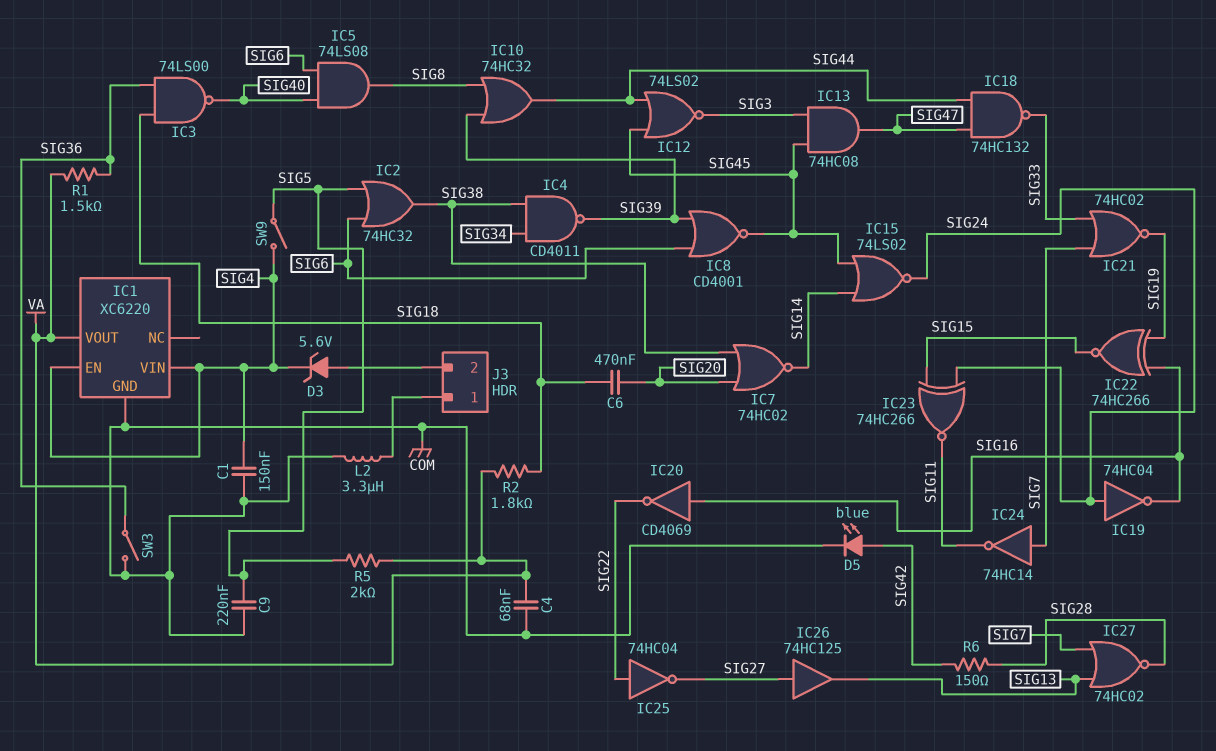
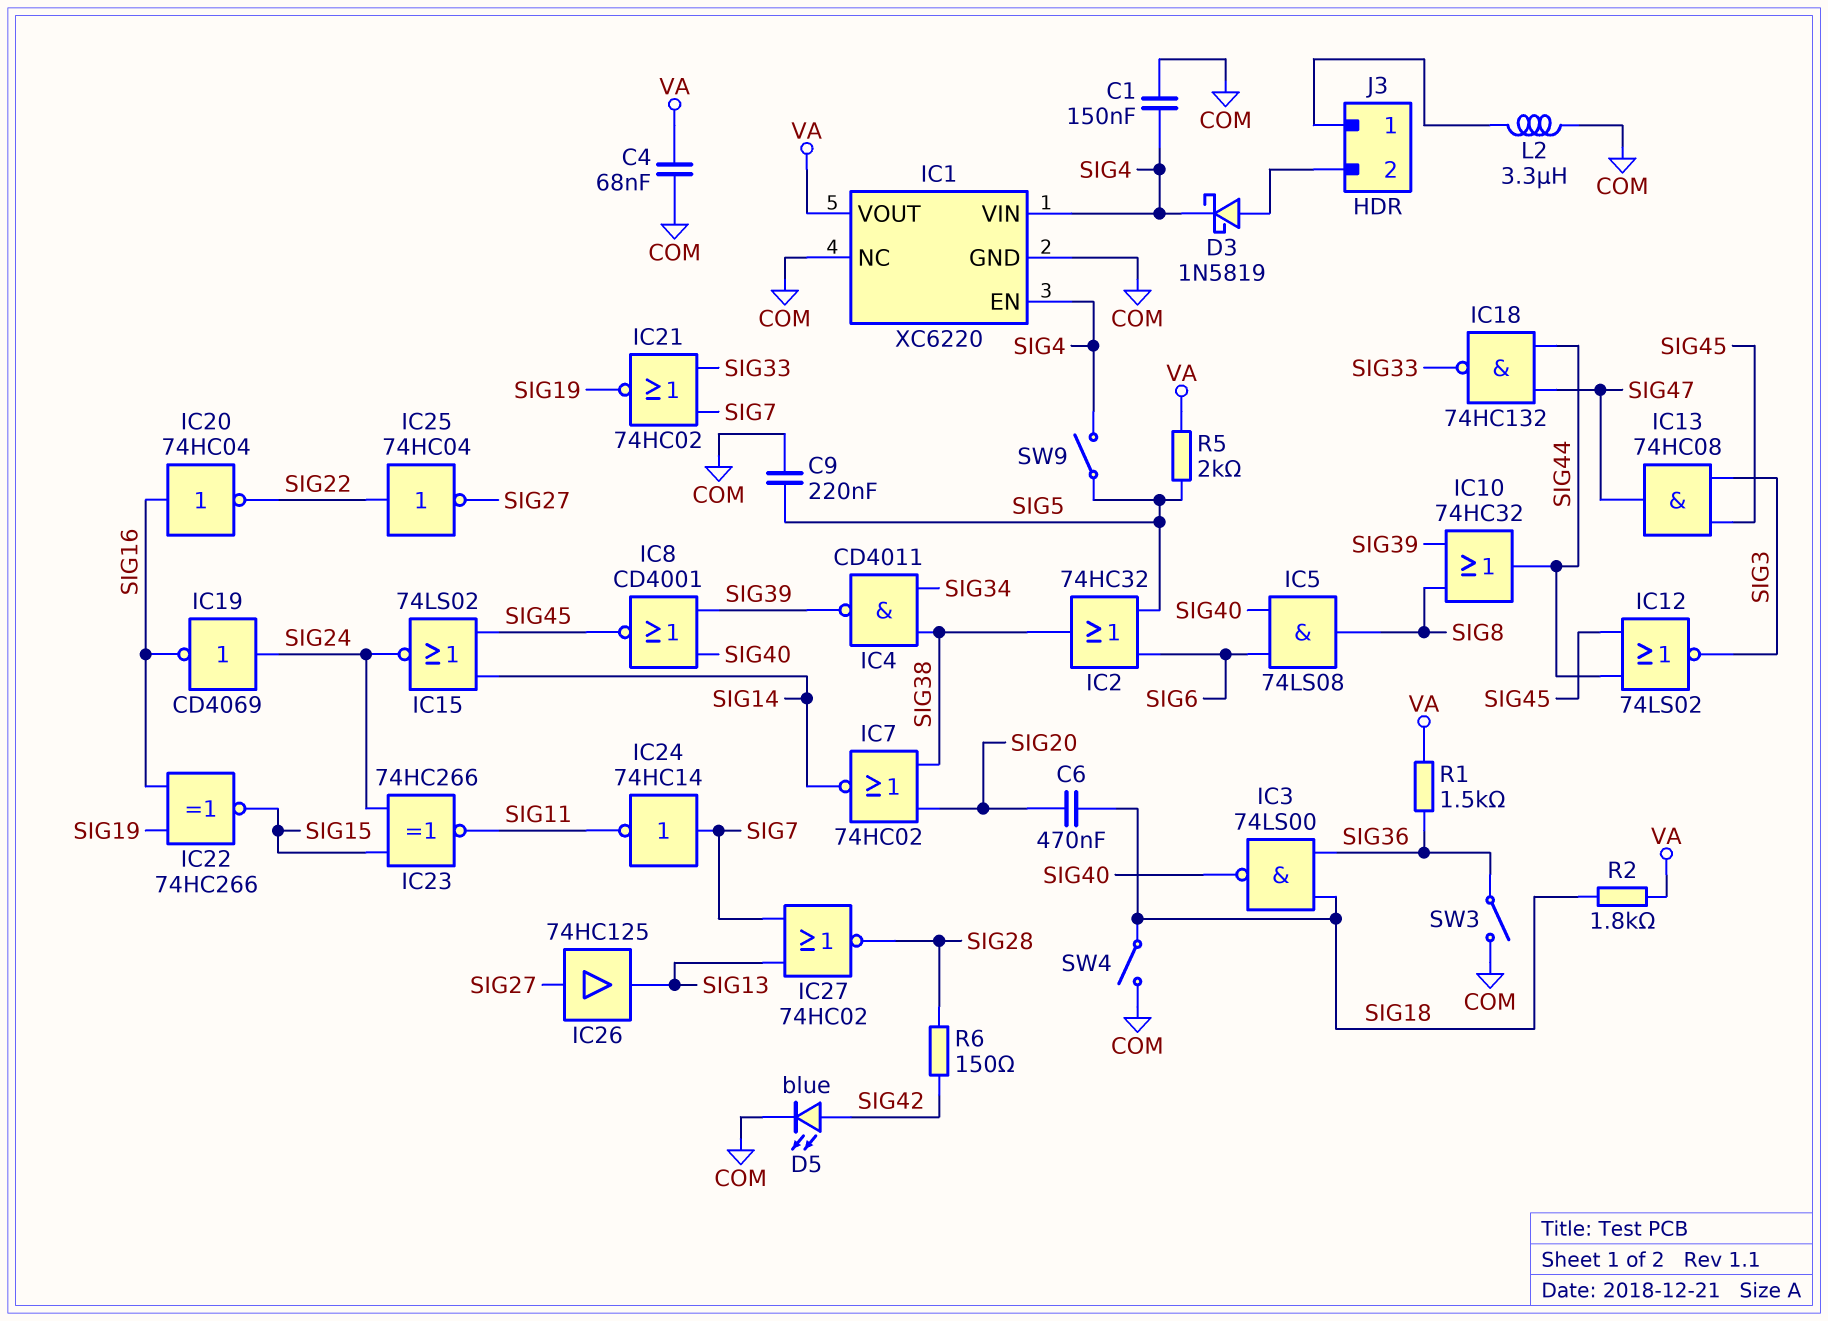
D3: zener 5.6V (A J3/2, K SIG4) -> schottky 1N5819 (A J3/2, K SIG4)
IC1 pin NC: none -> COM
IC8: NOR CD4001 (in SIG6, in SIG39, out SIG45) -> NOR CD4001 (in SIG39, in SIG40, out SIG45)
IC19: NOT 74HC04 (in SIG24, out SIG16) -> NOT CD4069 (in SIG24, out SIG16)
IC20: NOT CD4069 (in SIG16, out SIG22) -> NOT 74HC04 (in SIG16, out SIG22)
SW4: none -> switch (COM, SIG18)

